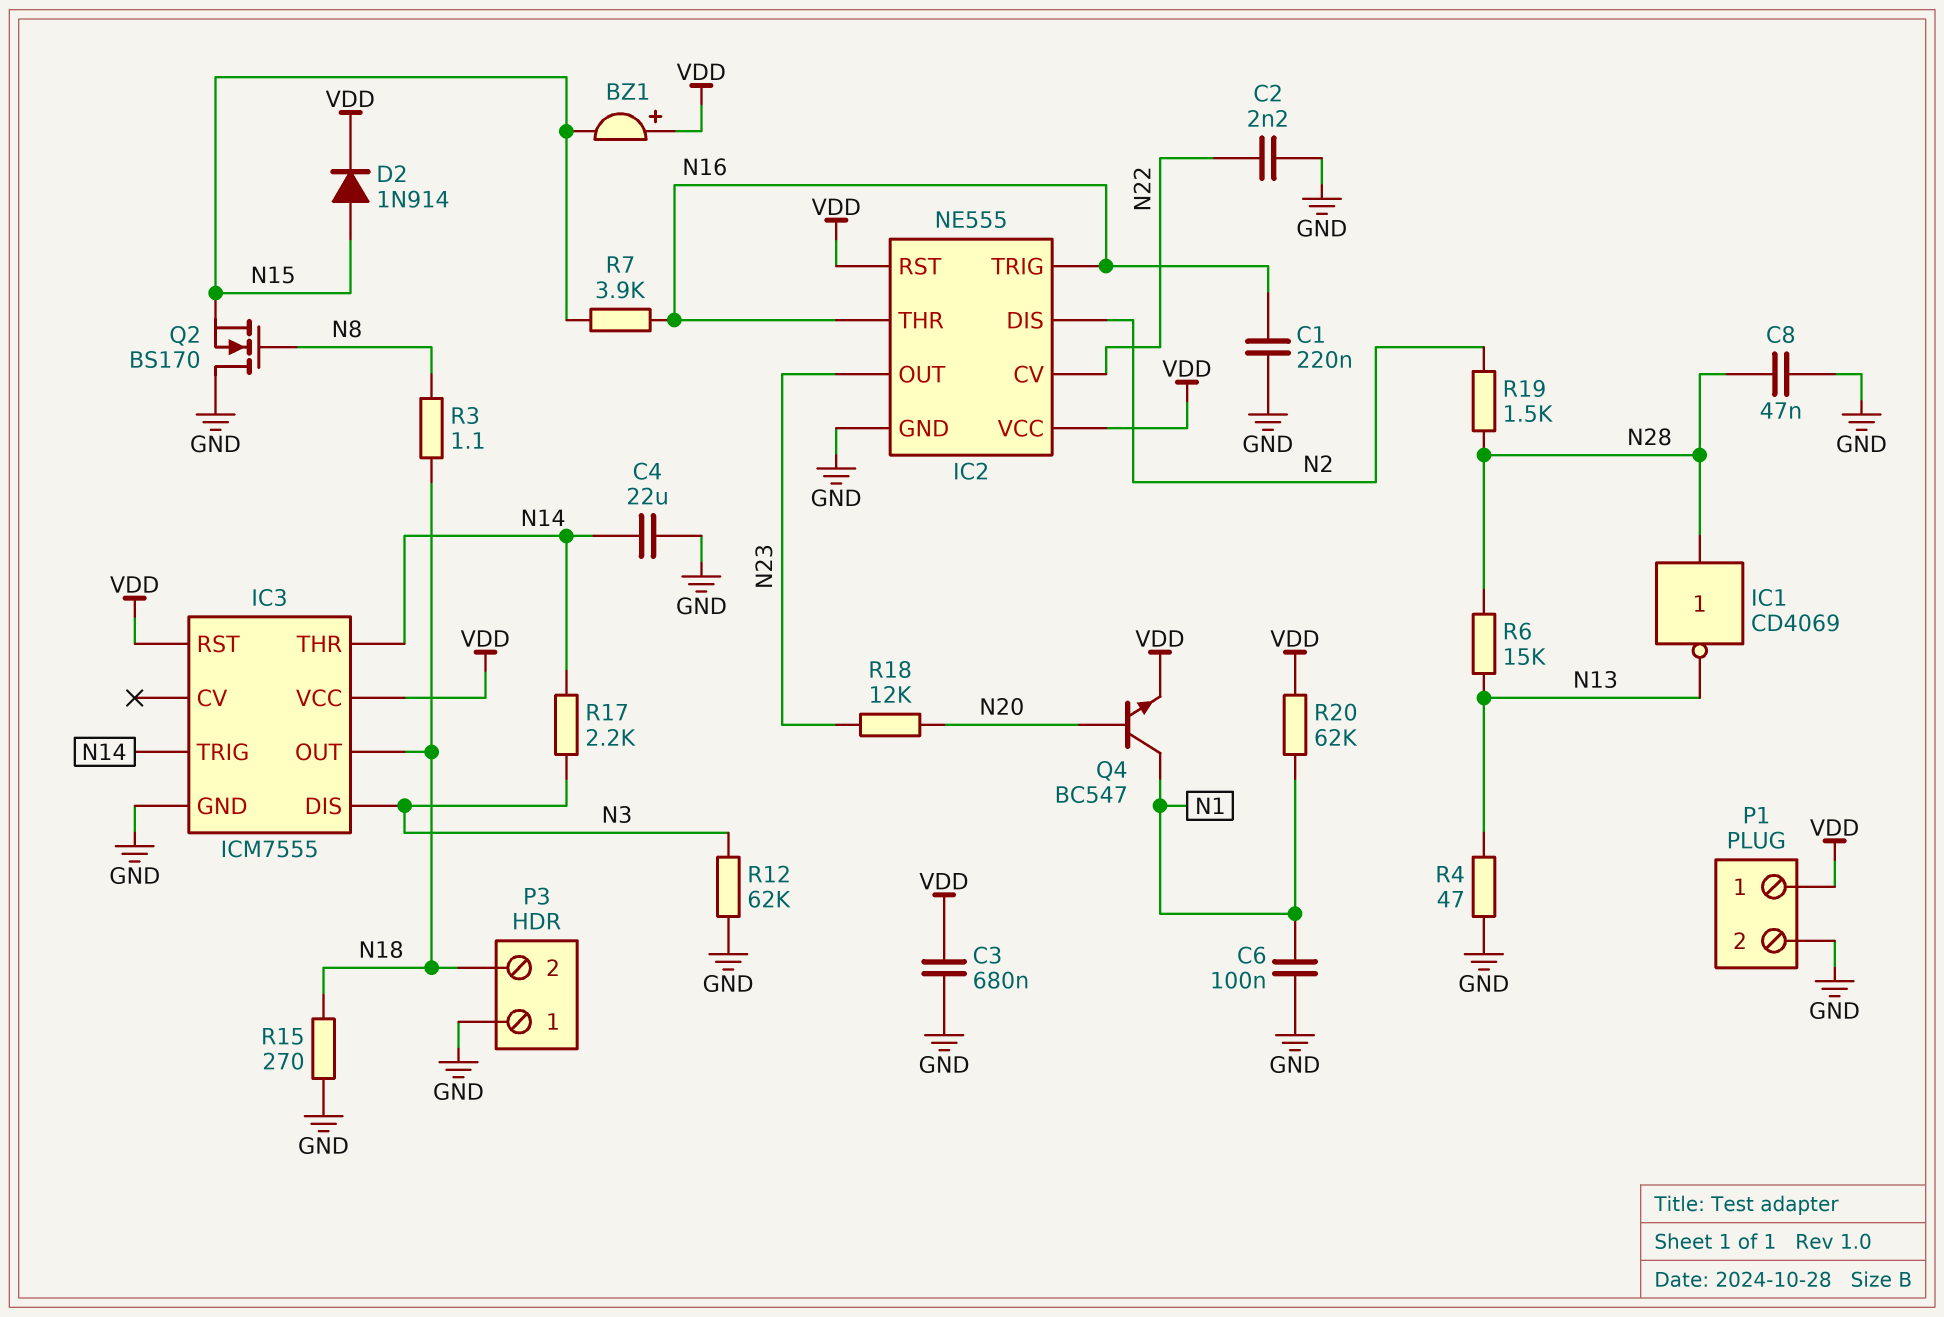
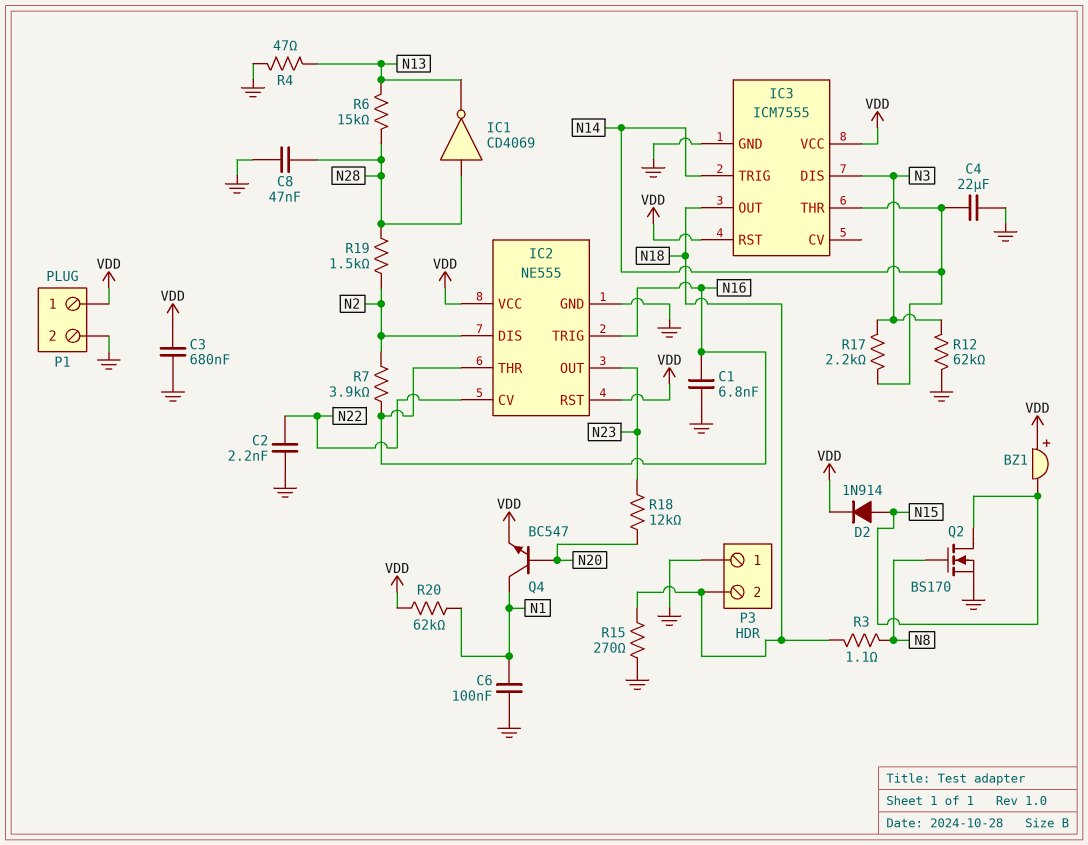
C1: 220nF (GND, N16) -> 6.8nF (GND, N16)
Q2: NMOS BS170 (G N8, D GND, S N15) -> NMOS BS170 (G N8, D N15, S GND)
R7: 3.9k (N15, N16) -> 3.9k (N2, N16)

